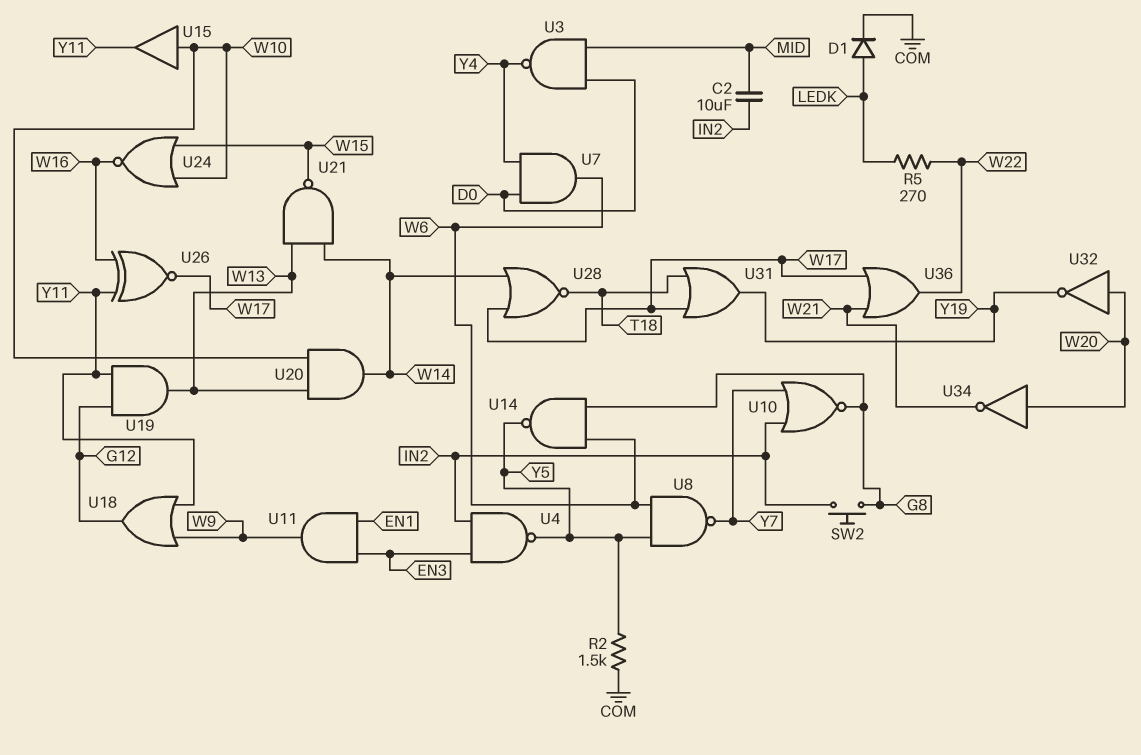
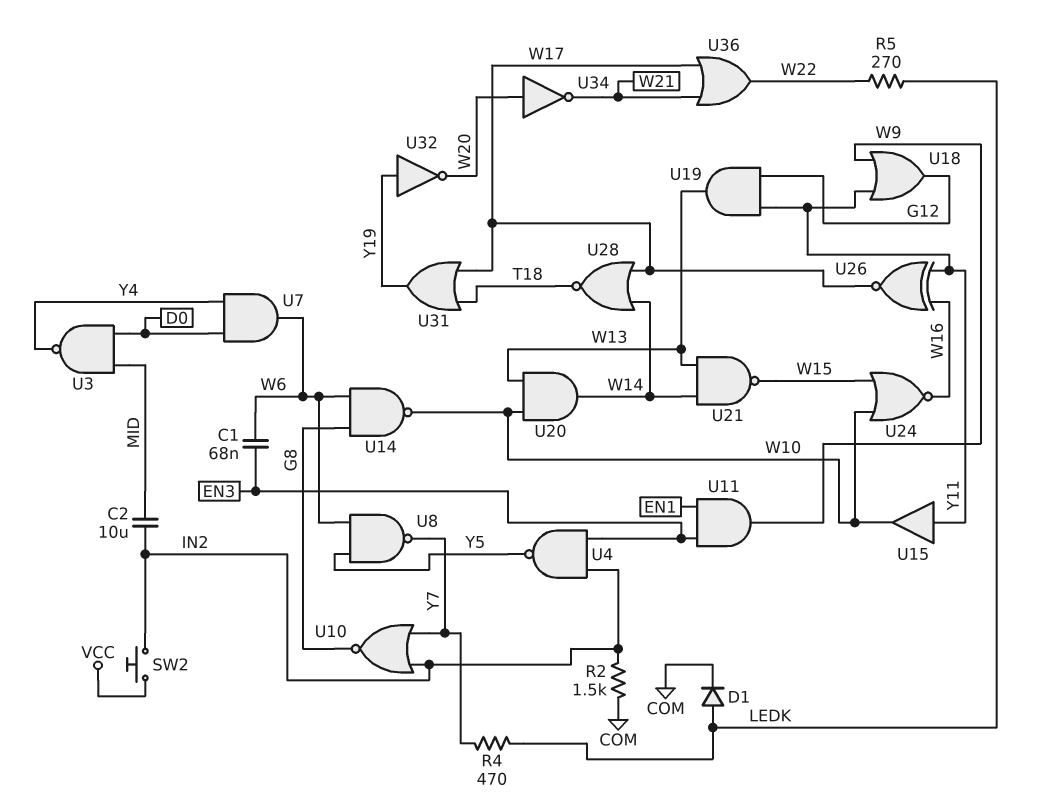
C1: none -> 68nF (EN3, W6)
R2: 1.5k (COM, Y5) -> 1.5k (COM, IN2)
R4: none -> 470 (LEDK, Y7)
SW2: button (G8, IN2) -> button (IN2, VCC)
U14: NAND (in G8, in W6, out Y5) -> NAND (in G8, in W6, out W10)
U15: buffer (in W10, out Y11) -> buffer (in Y11, out W10)
U32: NOT (in W20, out Y19) -> NOT (in Y19, out W20)

